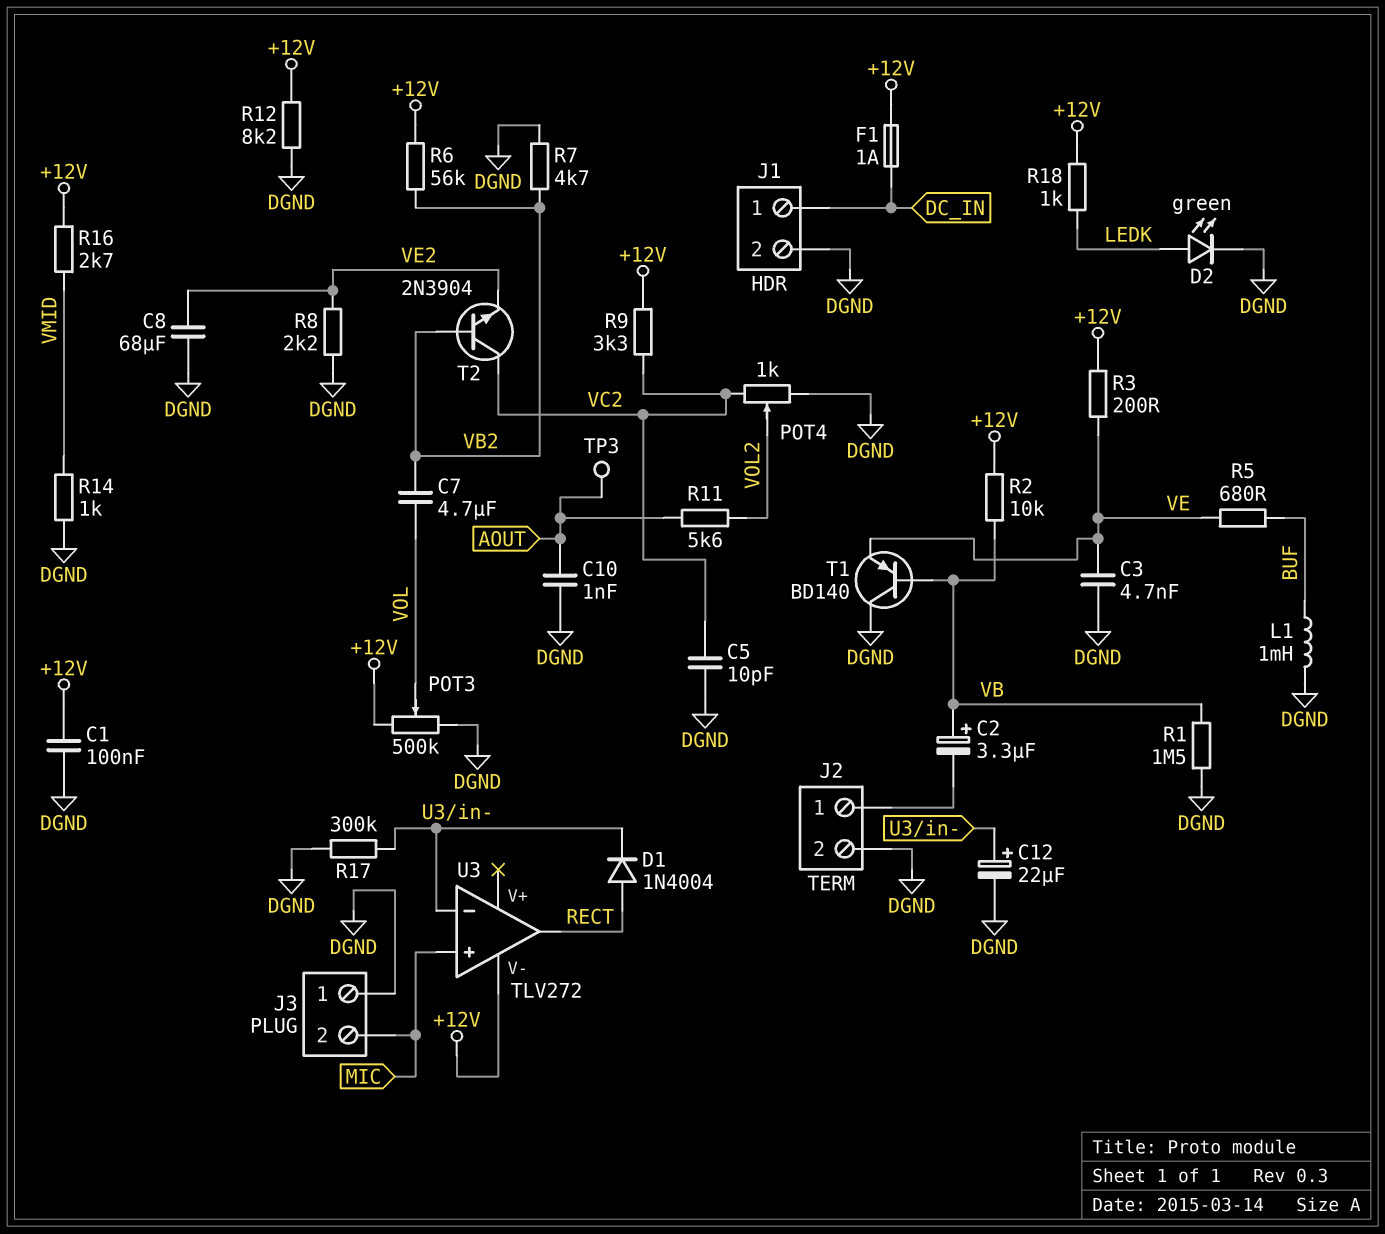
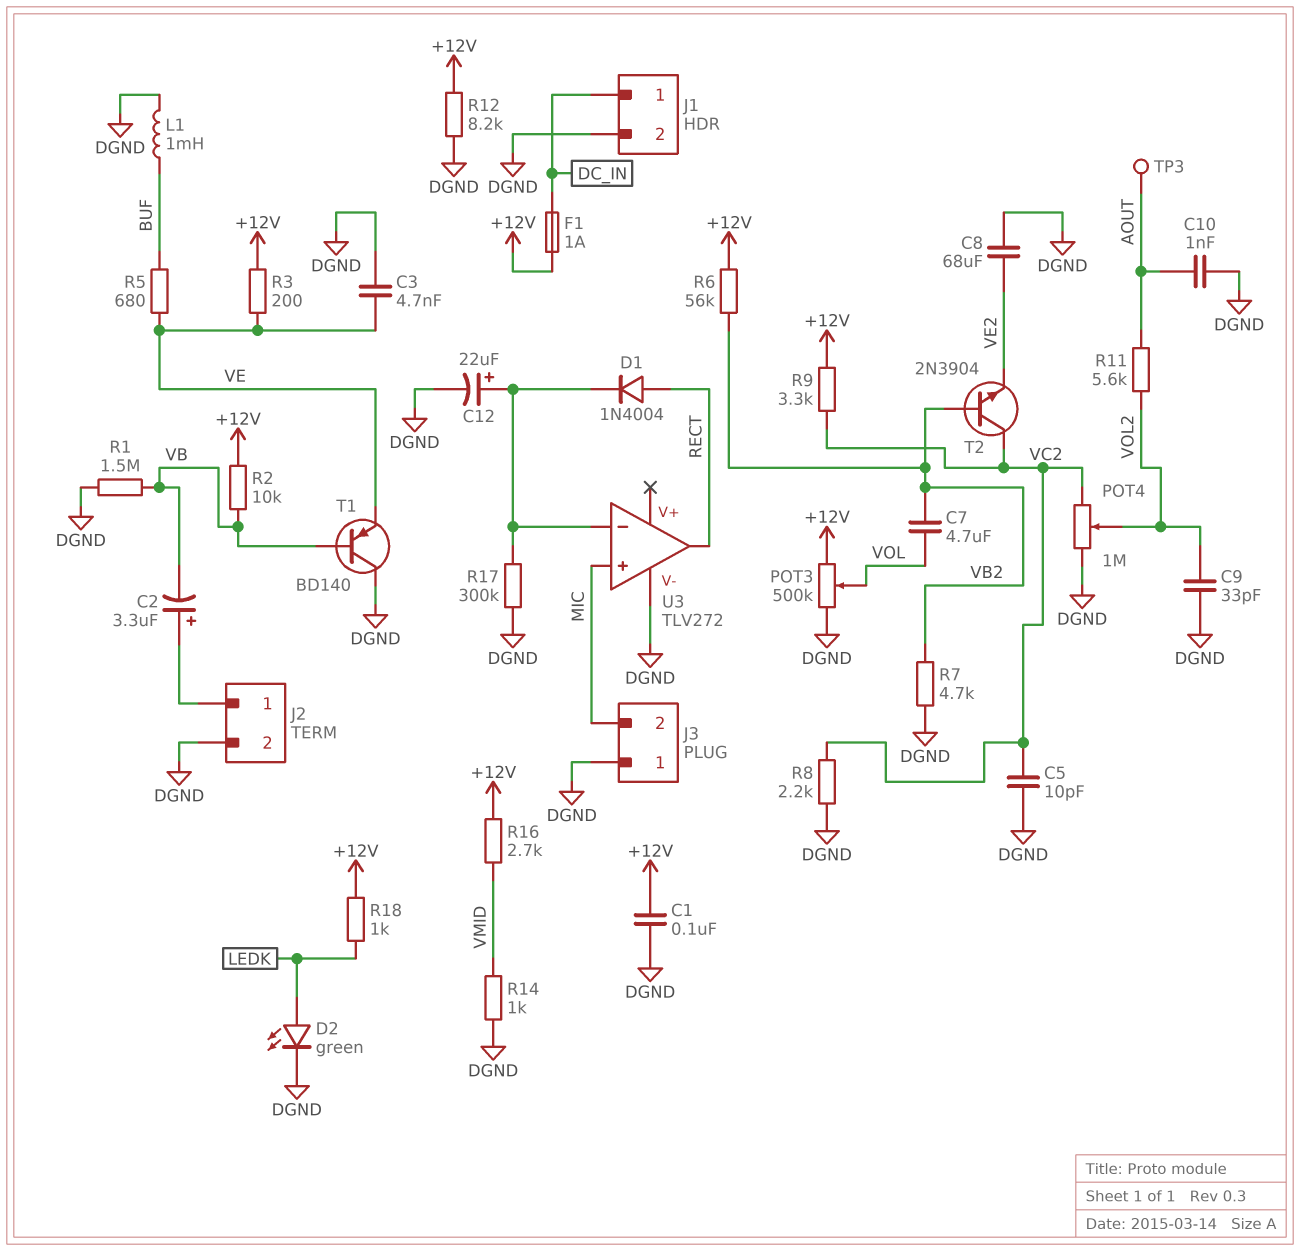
C2: 3.3uF (plus VB, minus J2/1) -> 3.3uF (plus J2/1, minus VB)
C9: none -> 33pF (DGND, VOL2)
POT4: 1k (DGND, VC2, wiper VOL2) -> 1M (DGND, VC2, wiper VOL2)
R8: 2.2k (DGND, VE2) -> 2.2k (DGND, VC2)
U3 pin V-: +12V -> DGND

